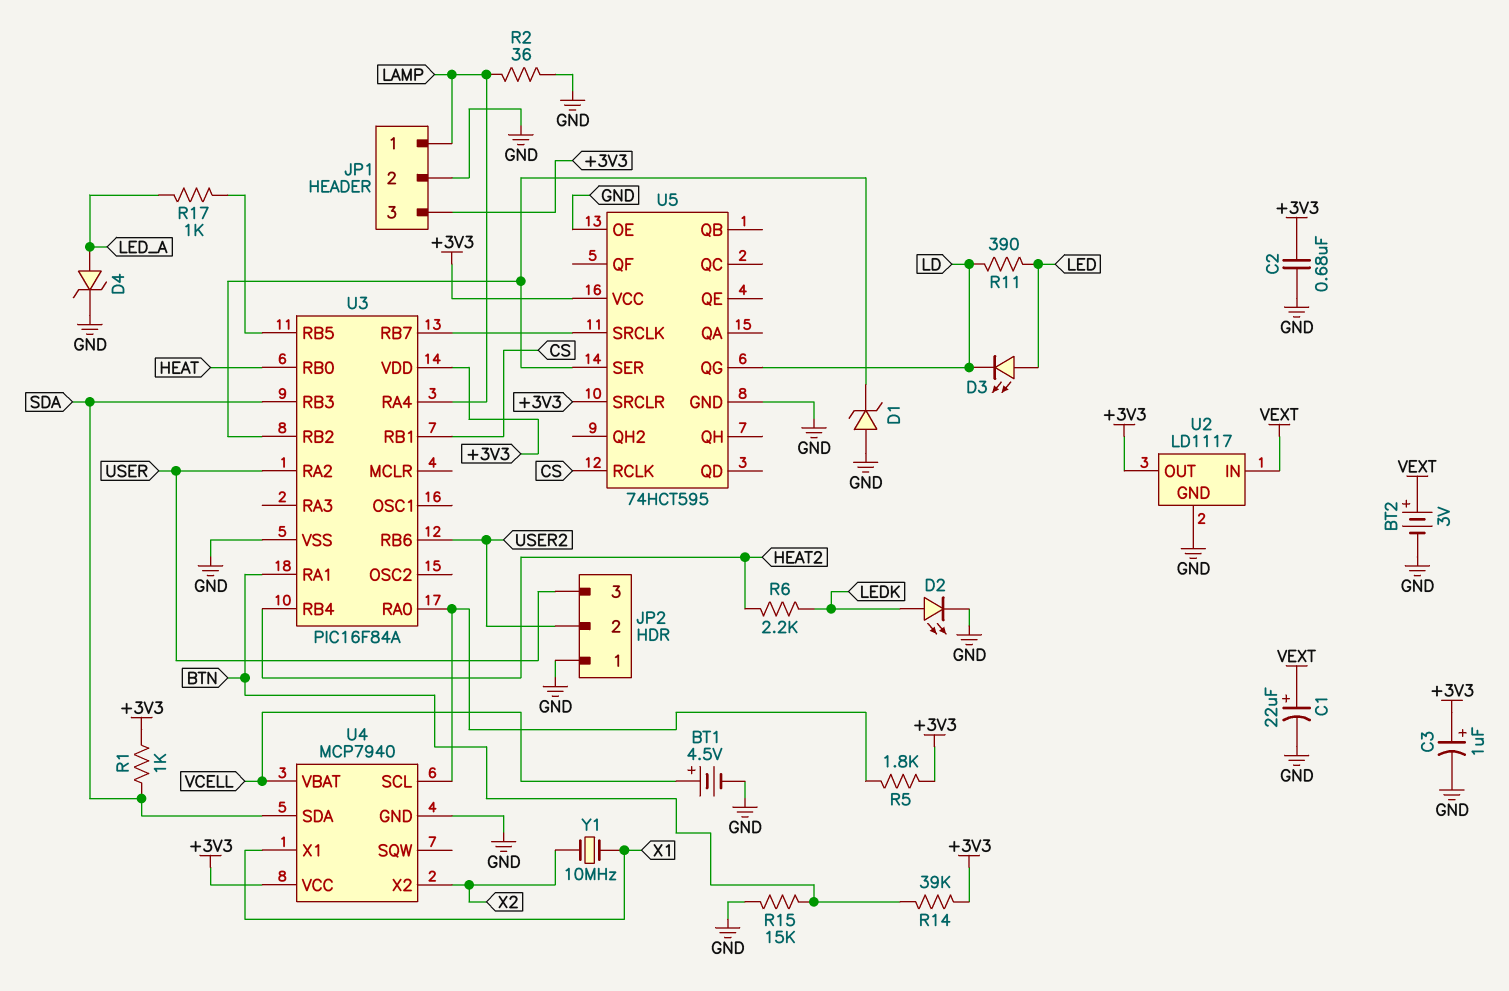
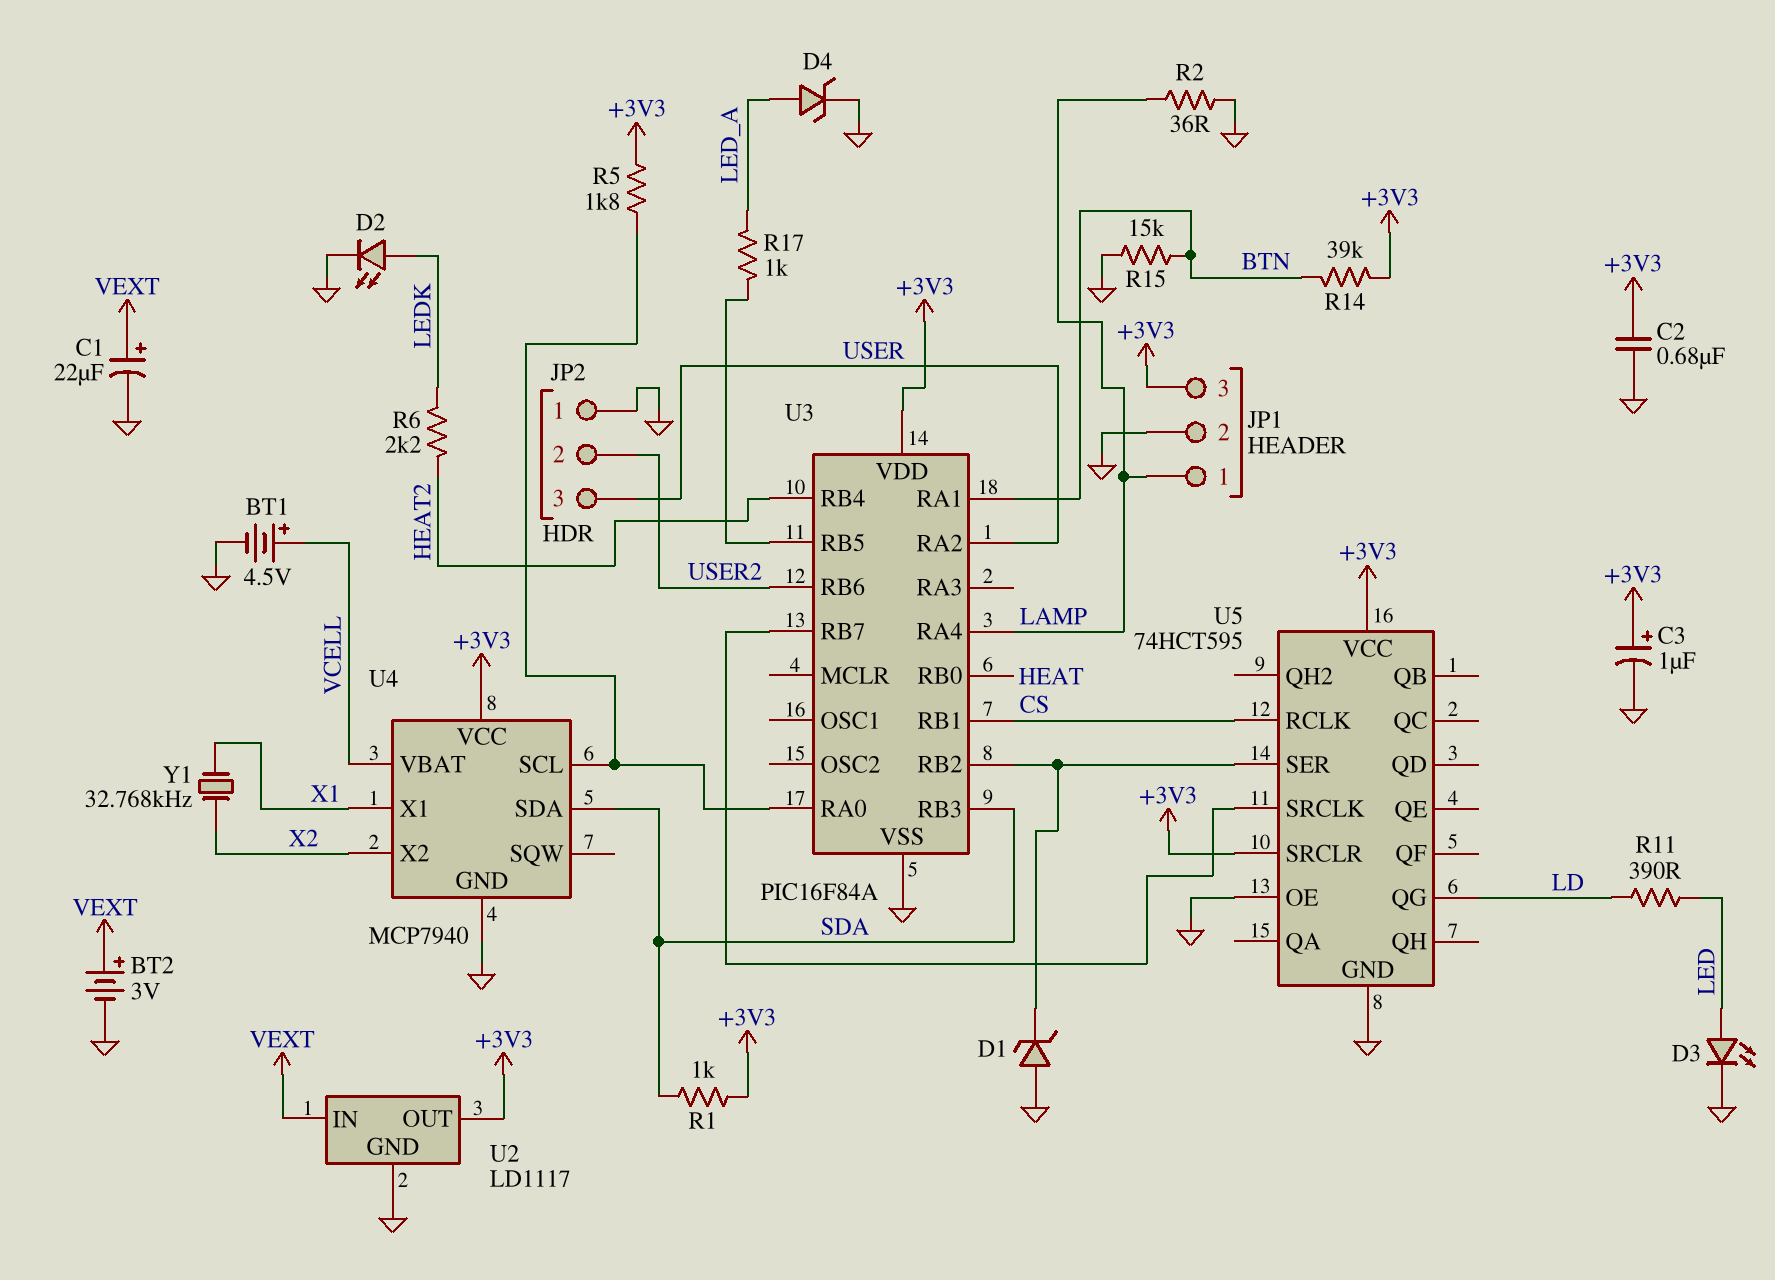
D3: LED (A LED, K LD) -> LED (A LED, K GND)
Y1: 10MHz (X1, X2) -> 32.768kHz (X1, X2)

